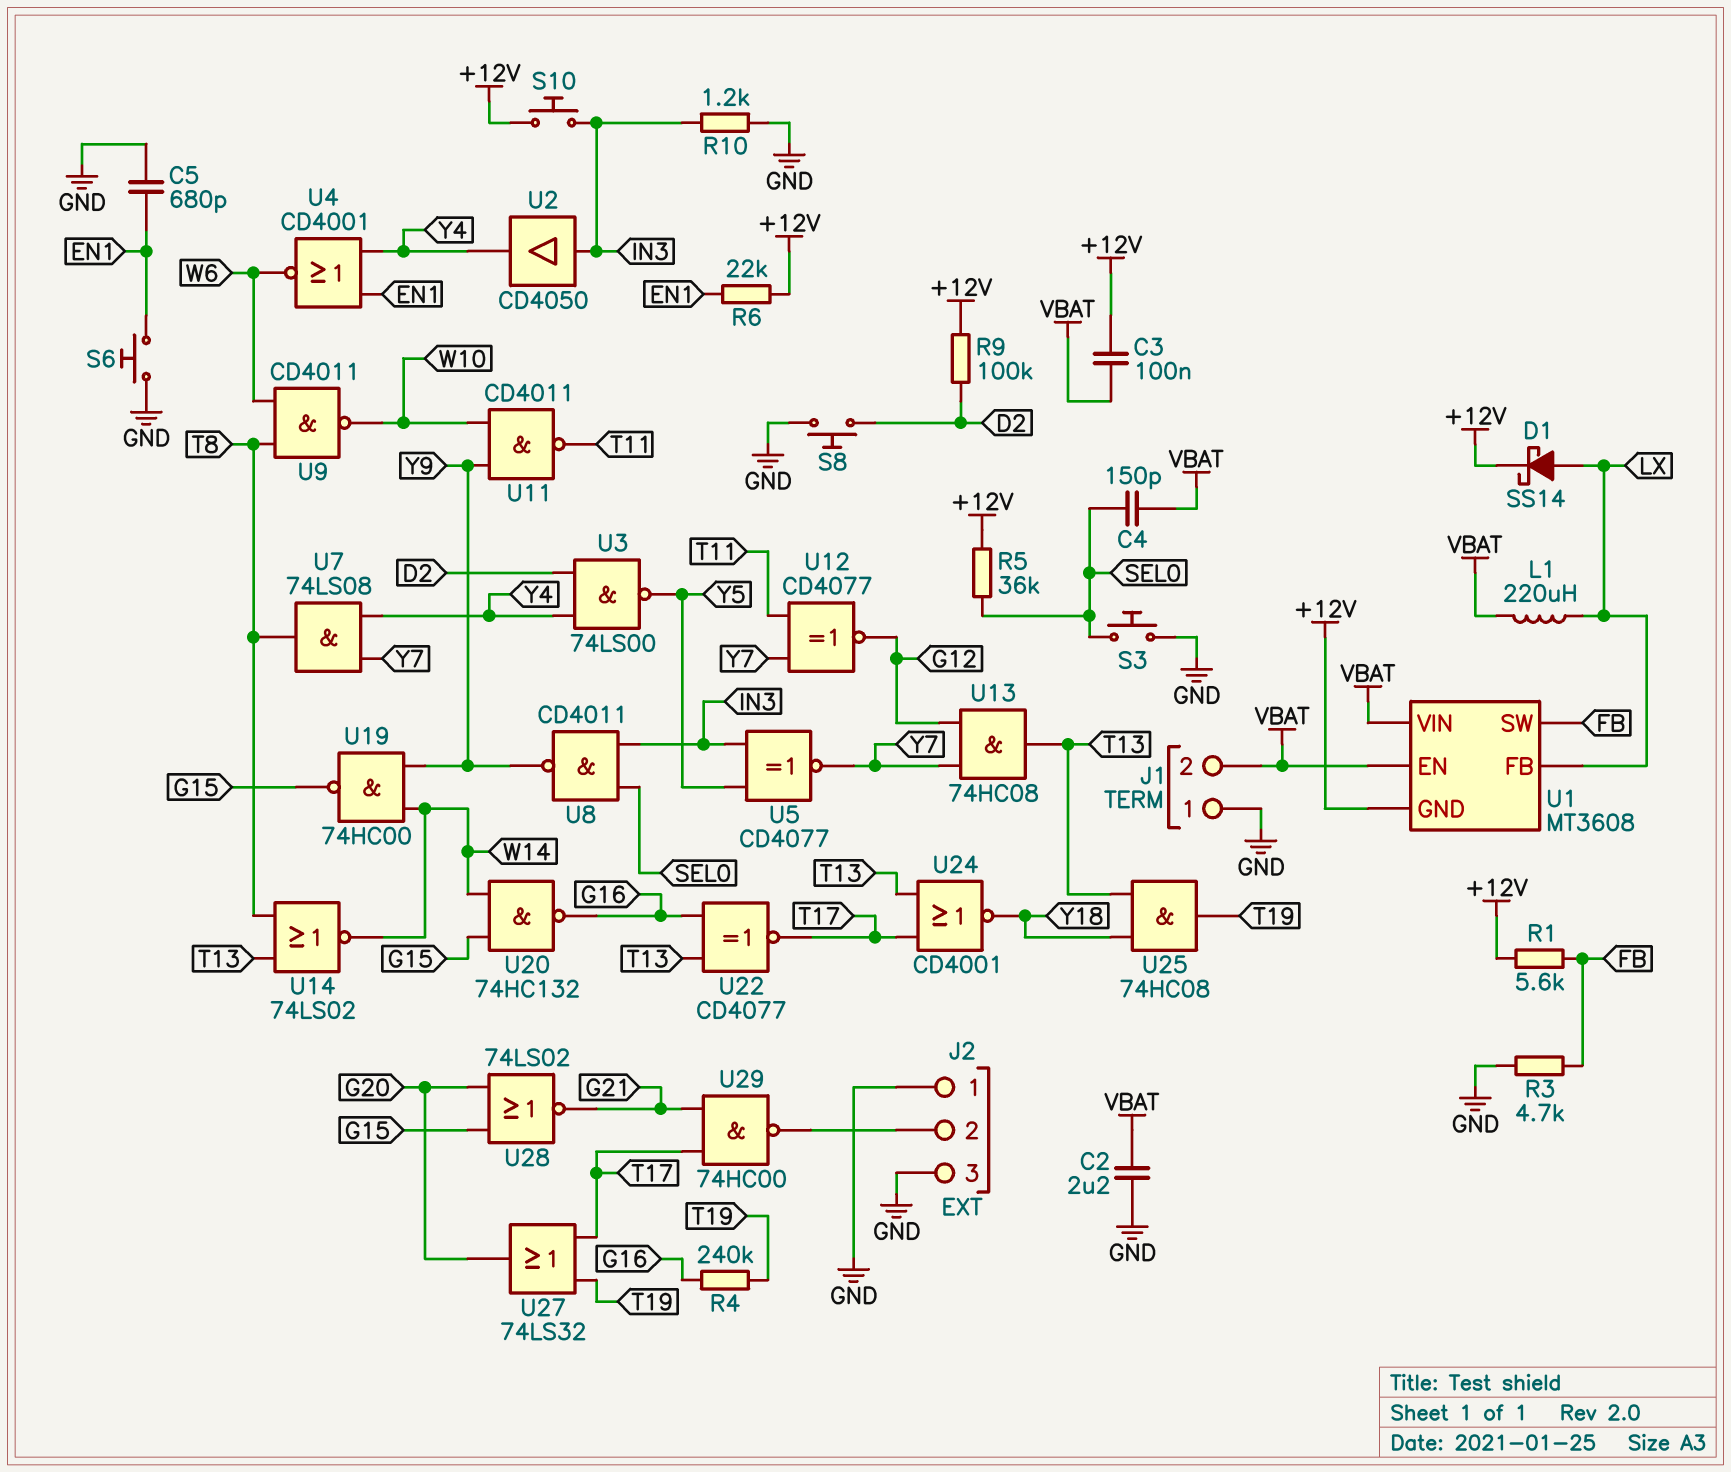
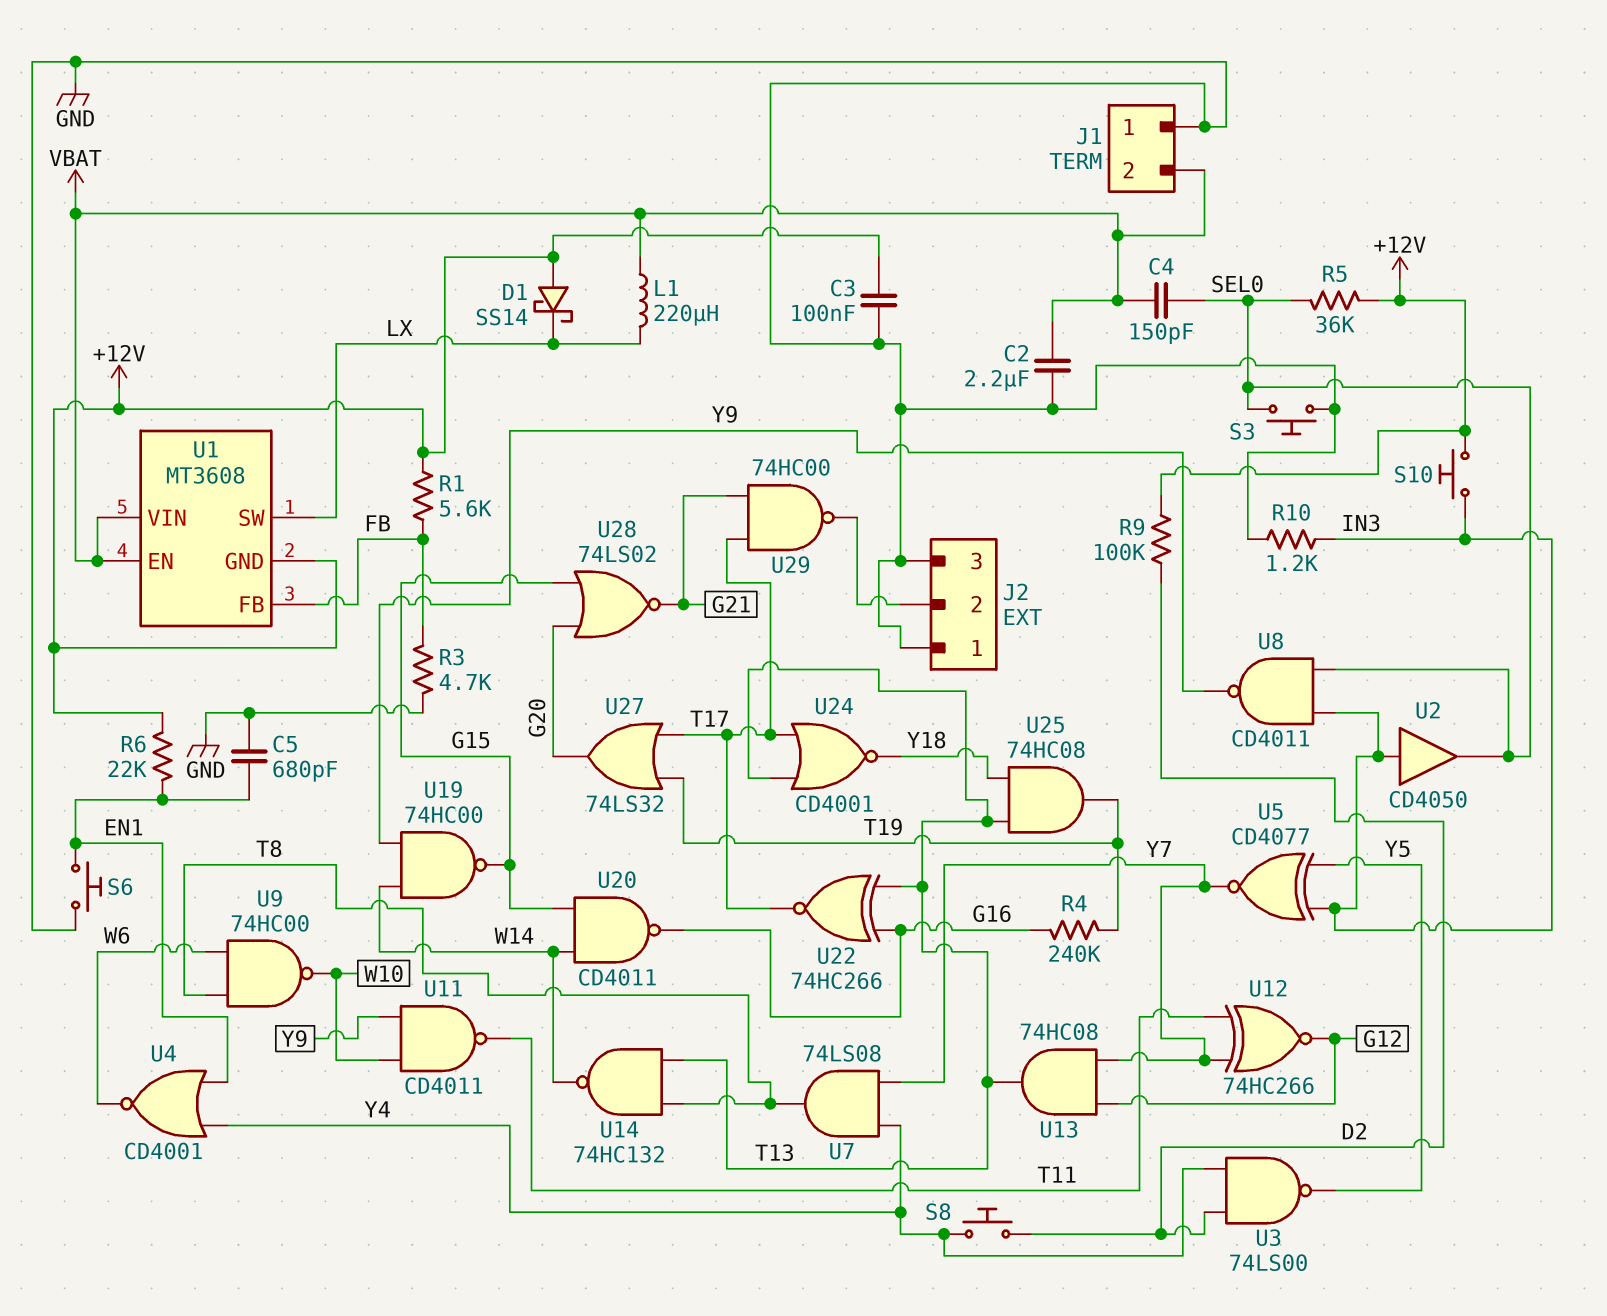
C3: 100nF (+12V, VBAT) -> 100nF (+12V, GND)
D1: schottky SS14 (A LX, K +12V) -> schottky SS14 (A +12V, K LX)
S8: button (D2, GND) -> button (D2, Y4)
U1 pin FB: LX -> FB
U1 pin SW: FB -> LX
U2: buffer CD4050 (in IN3, out Y4) -> buffer CD4050 (in IN3, out SEL0)
U9: NAND CD4011 (in T8, in W6, out W10) -> NAND 74HC00 (in T8, in W6, out W10)
U12: XNOR CD4077 (in T11, in Y7, out G12) -> XNOR 74HC266 (in T11, in Y7, out G12)
U14: NOR 74LS02 (in T8, in T13, out W14) -> NAND 74HC132 (in T8, in T13, out W14)
U20: NAND 74HC132 (in G15, in W14, out G16) -> NAND CD4011 (in G15, in W14, out G16)
U22: XNOR CD4077 (in G16, in T13, out T17) -> XNOR 74HC266 (in G16, in T13, out T17)

